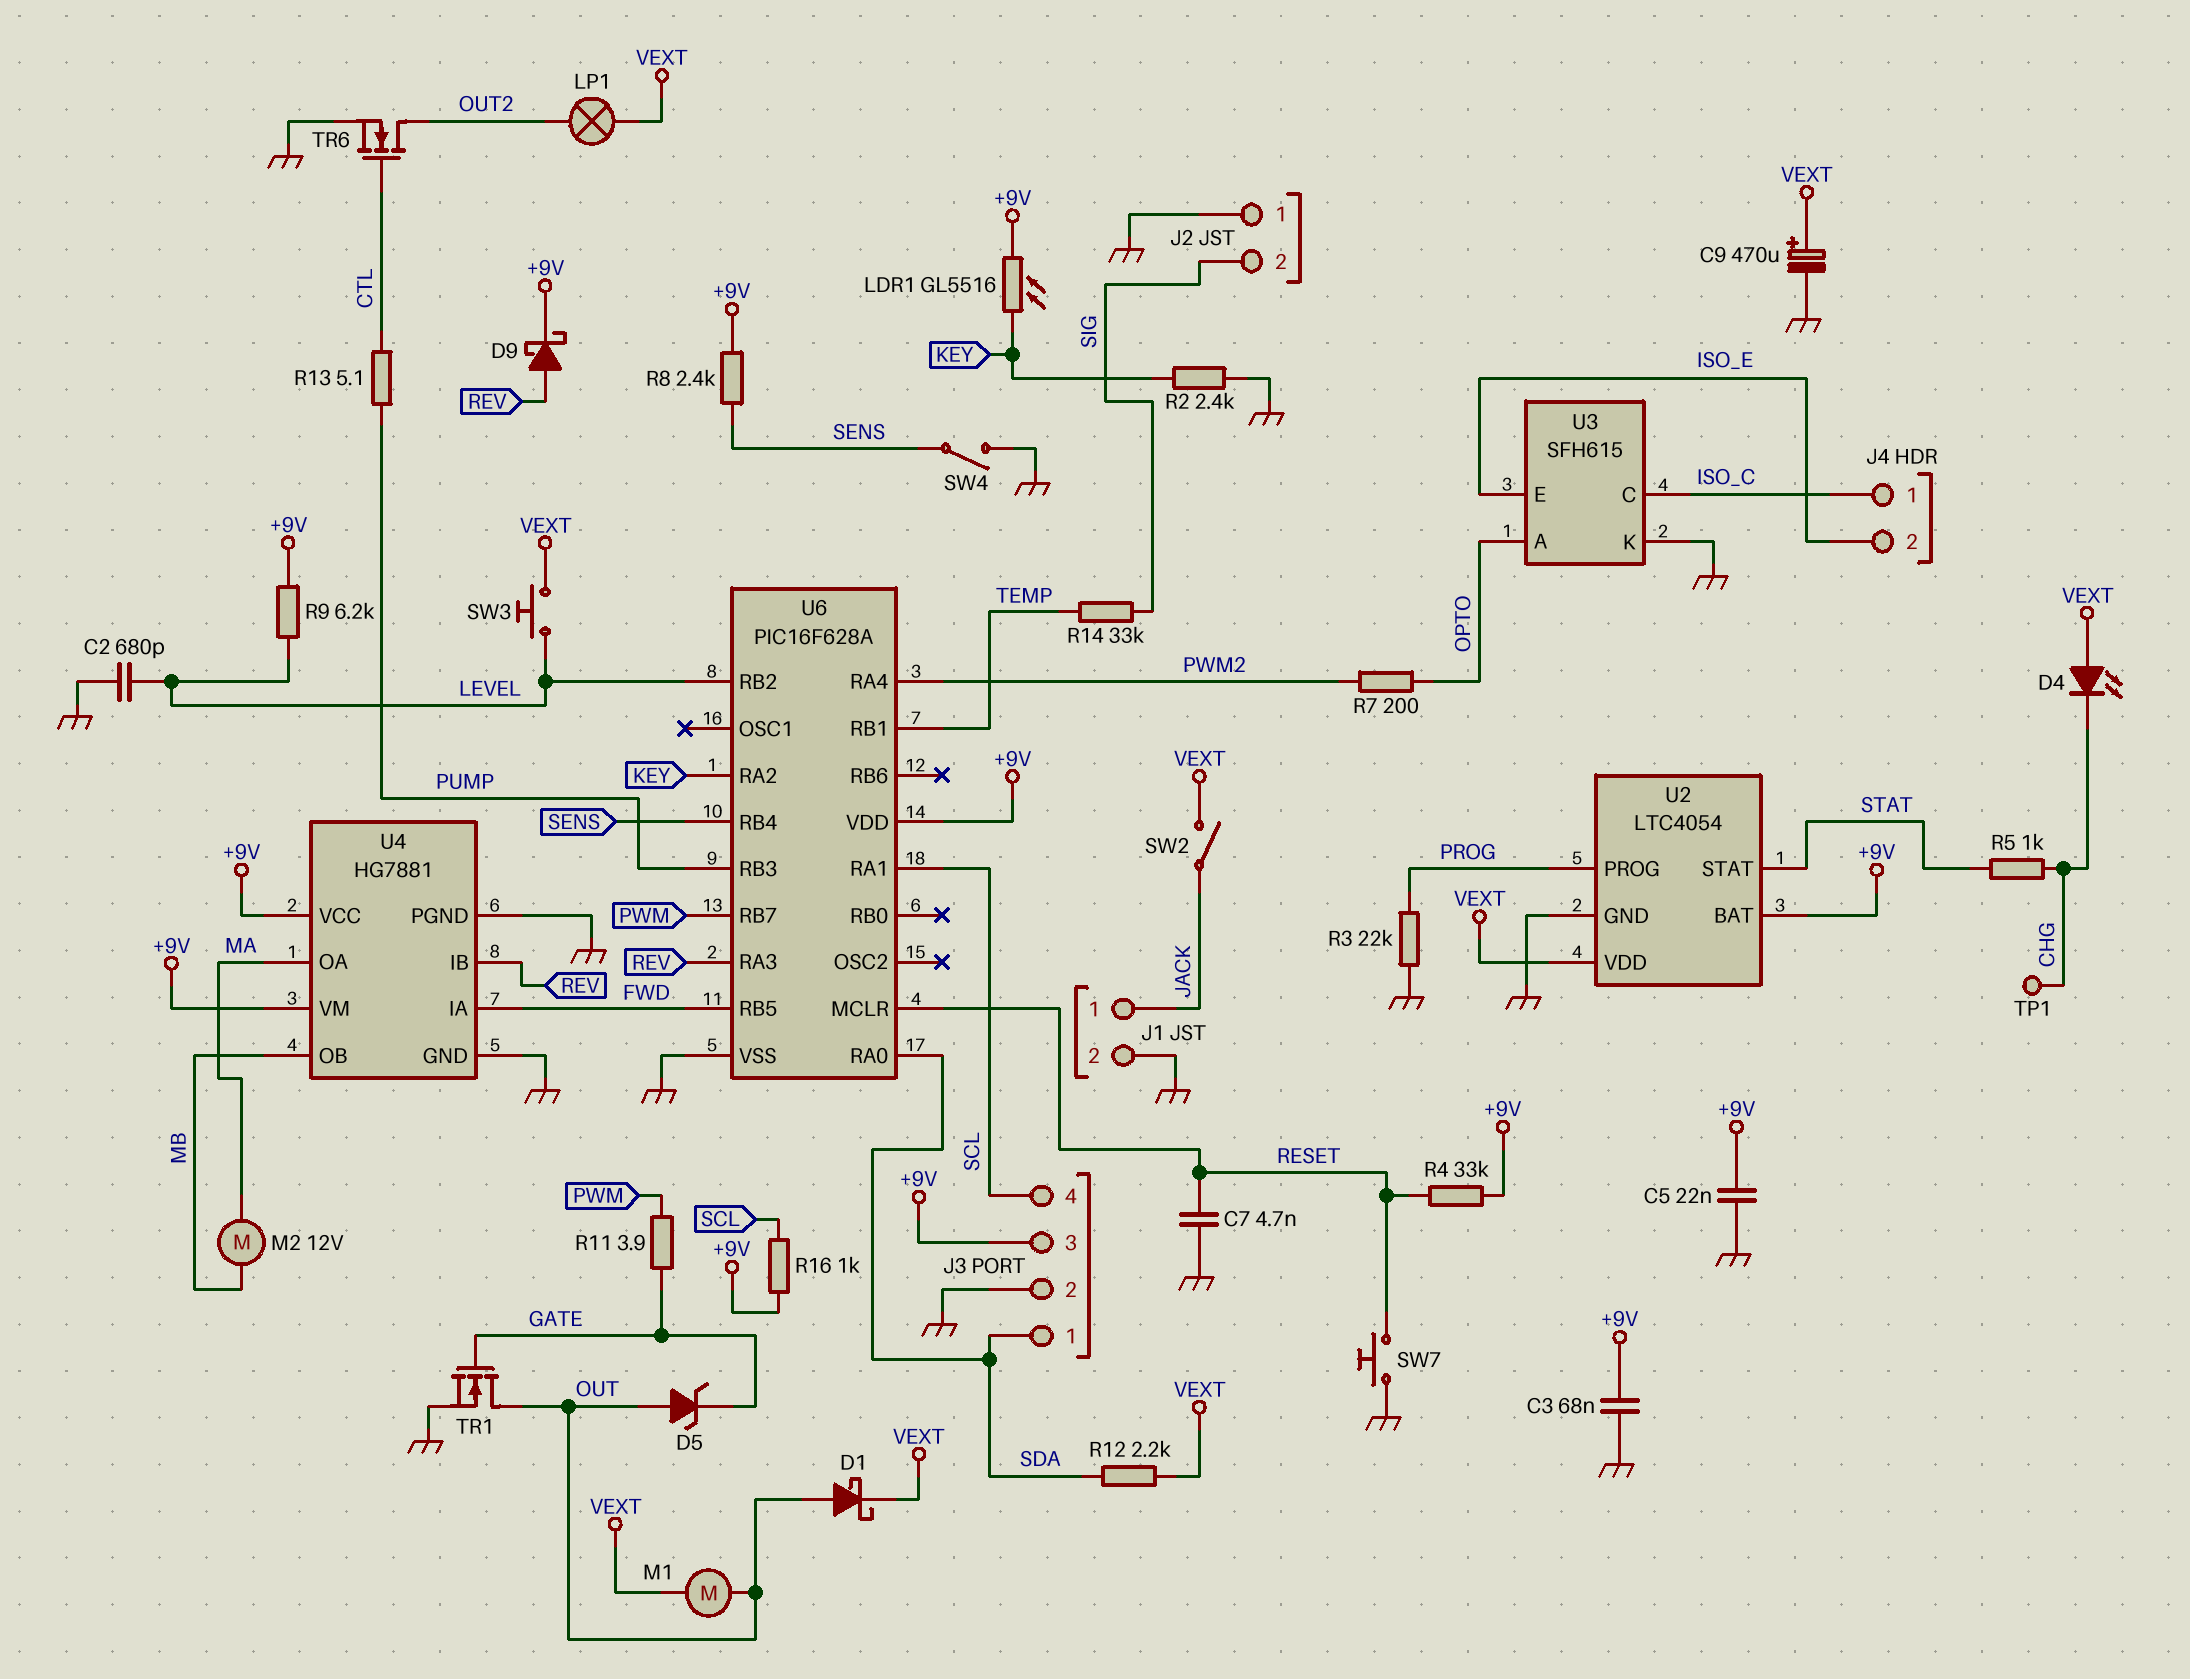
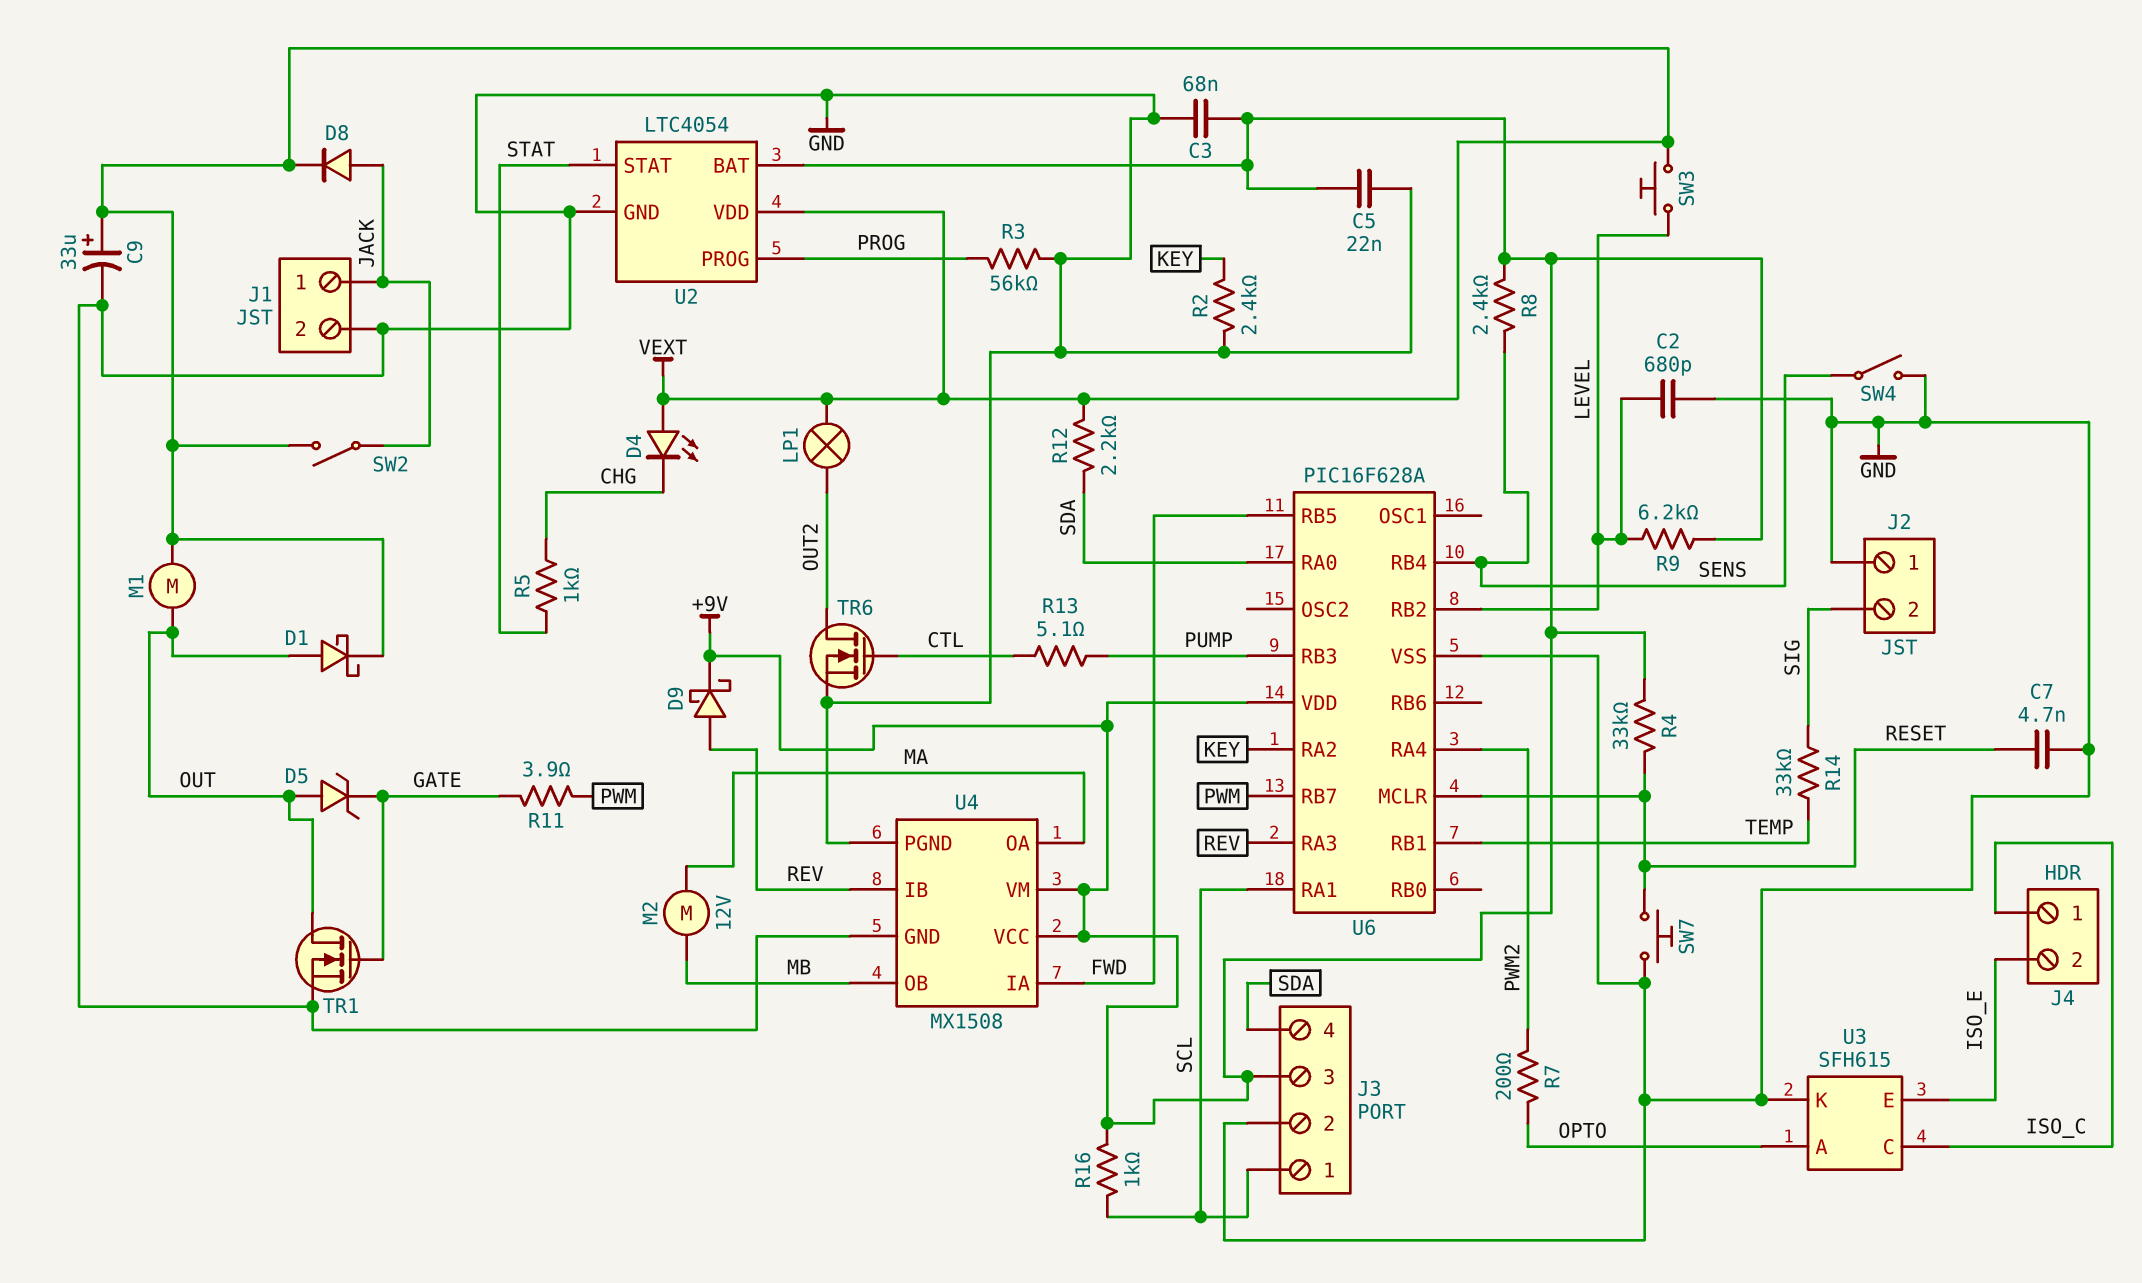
C9: 470uF (plus VEXT, minus GND) -> 33uF (plus VEXT, minus GND)
D8: none -> diode (A JACK, K VEXT)
J3 pin 1: SDA -> SCL
J3 pin 4: SCL -> SDA
LDR1: GL5516 (+9V, KEY) -> none
R3: 22k (GND, PROG) -> 56k (GND, PROG)
TP1: test point (CHG) -> none
U4: HG7881 -> MX1508

